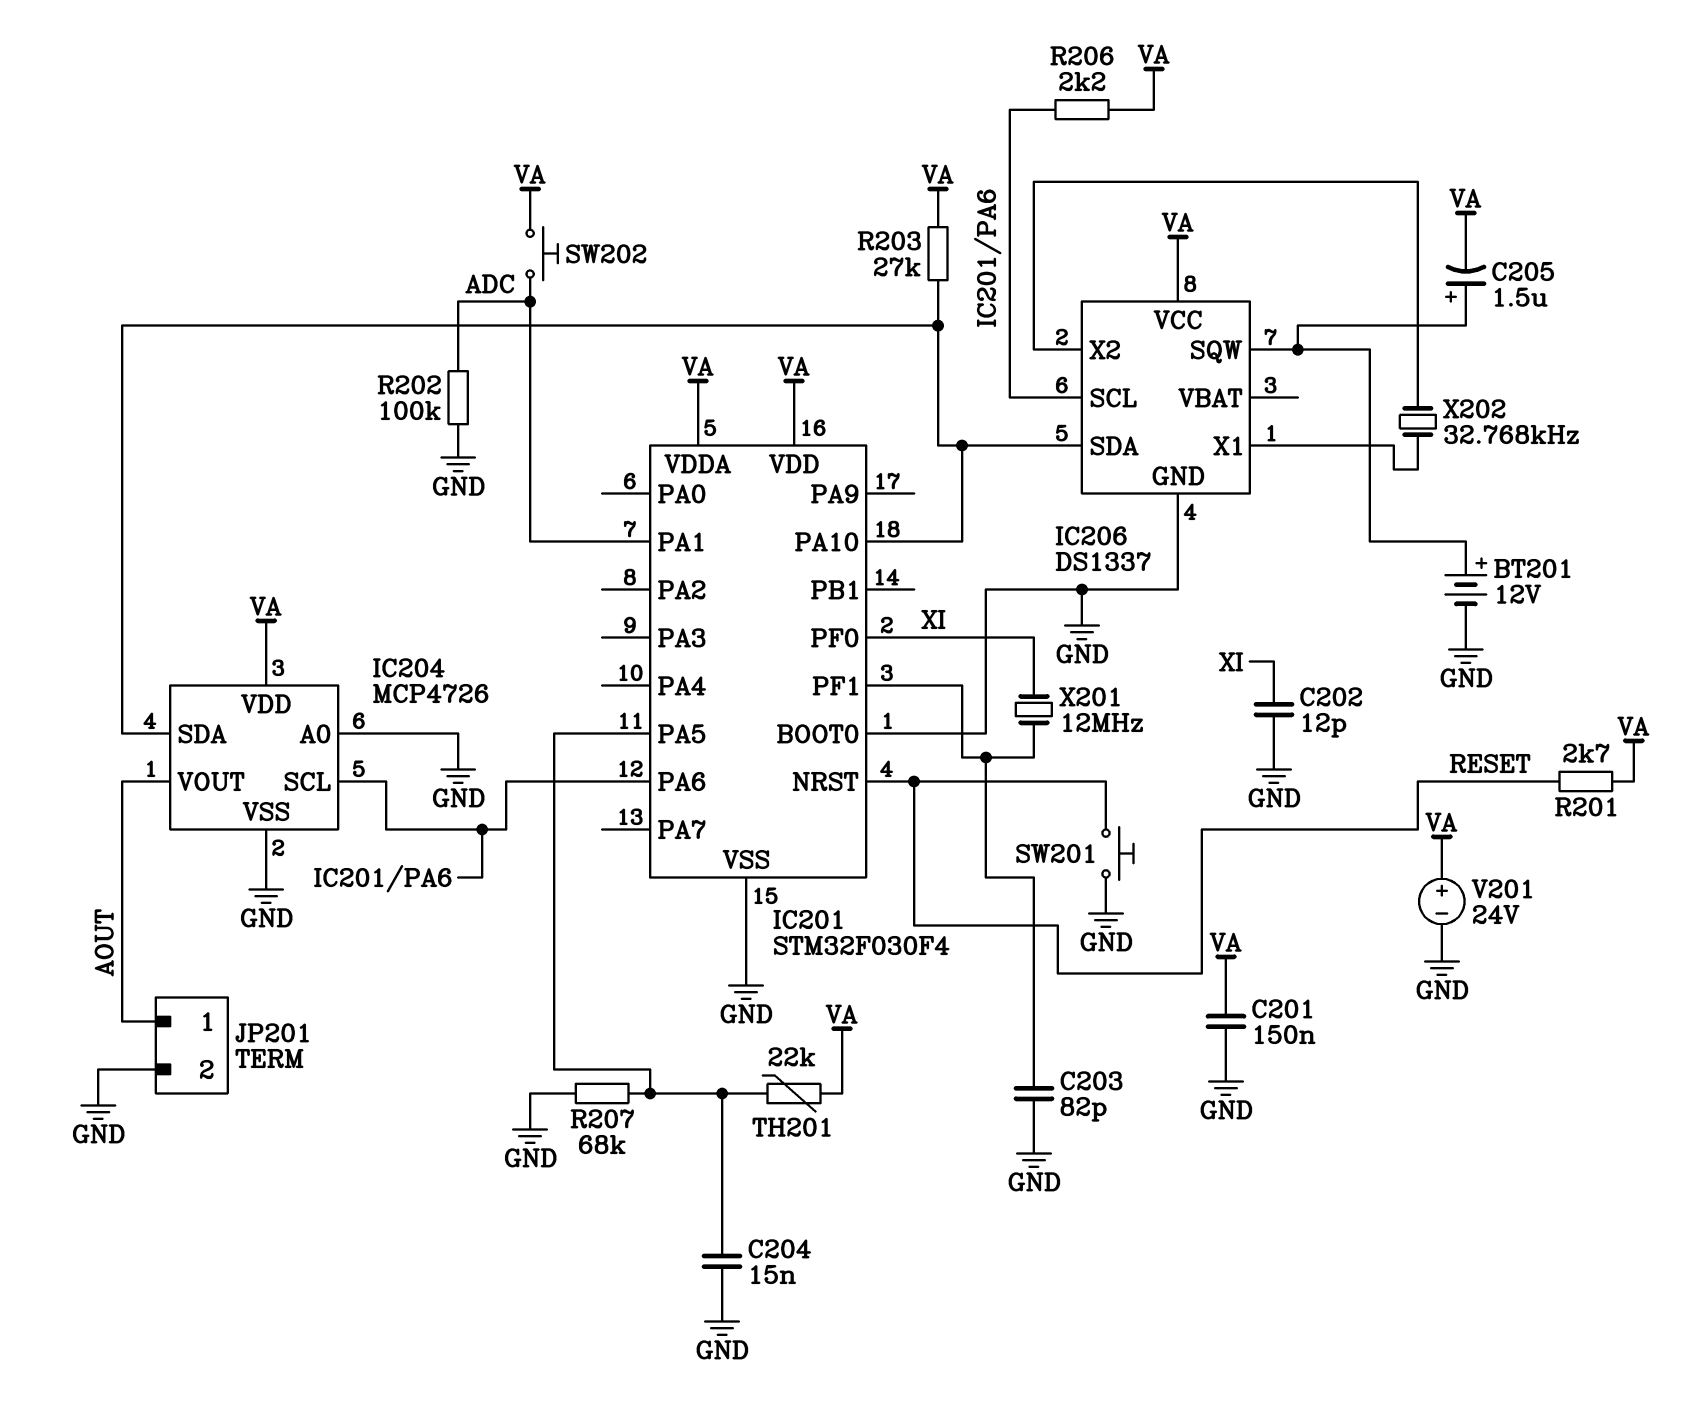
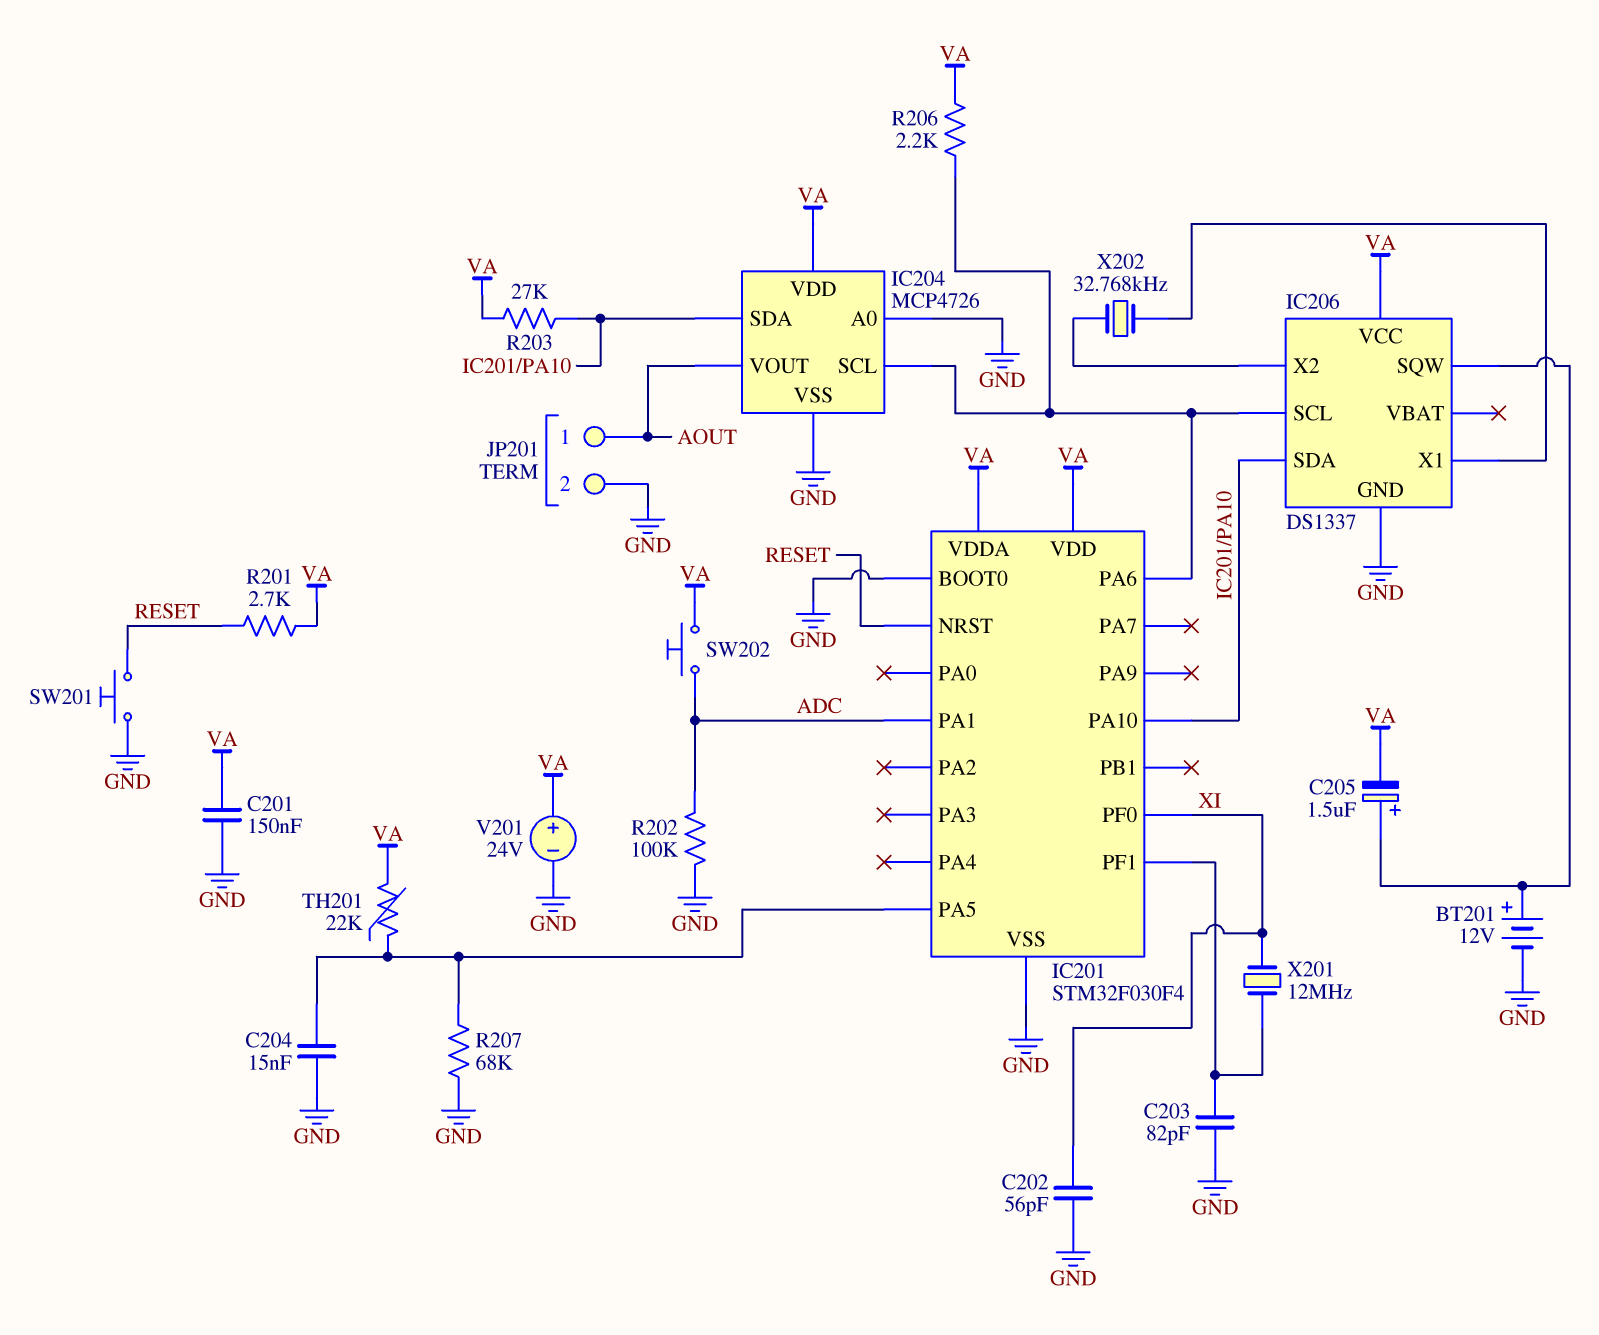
C202: 12pF (GND, XI) -> 56pF (GND, XI)

